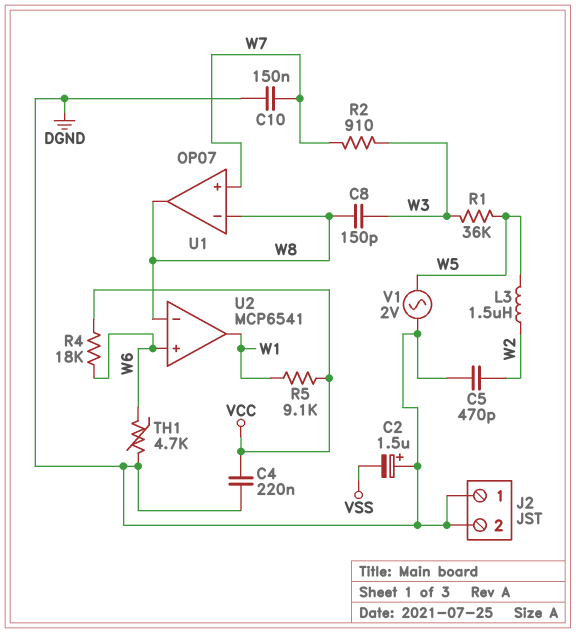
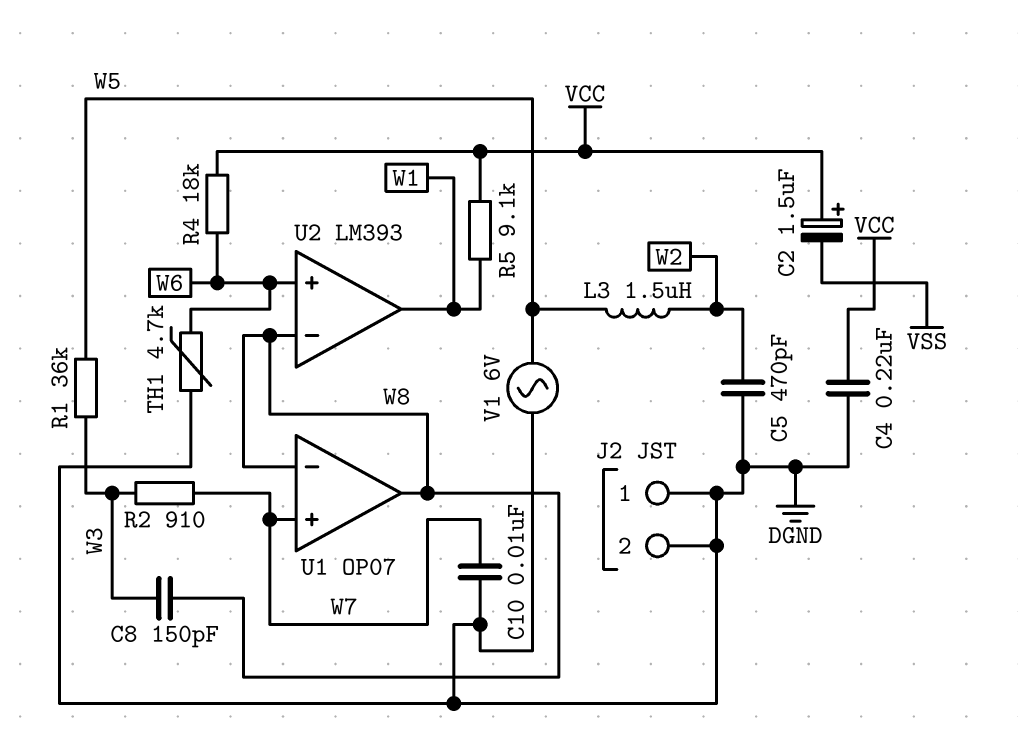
C2: 1.5uF (plus DGND, minus VSS) -> 1.5uF (plus VCC, minus VSS)
C10: 150nF (DGND, W7) -> 10nF (DGND, W7)
U2: MCP6541 -> LM393
V1: AC 2V (DGND, W5) -> AC 6V (DGND, W5)

